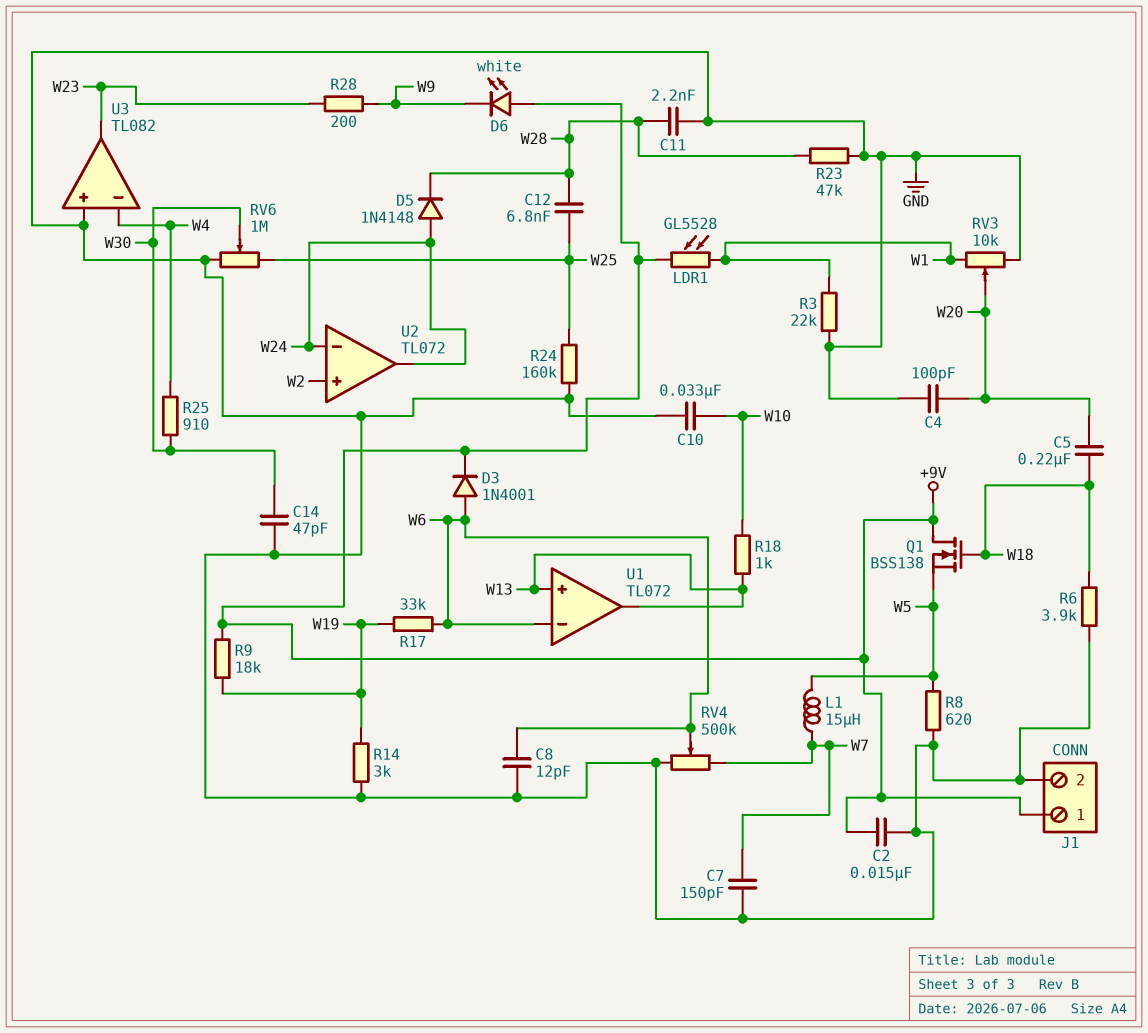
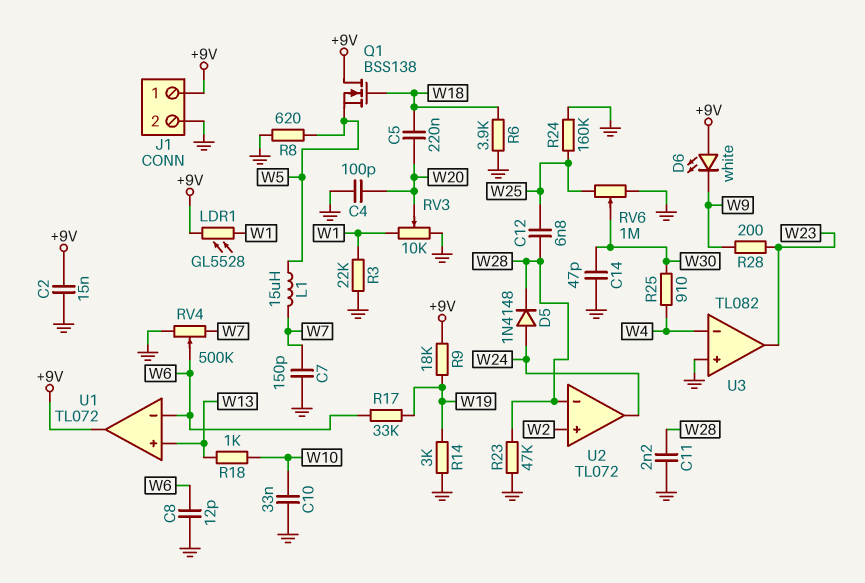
D3: diode 1N4001 (A W6, K +9V) -> none
U1 pin out: W13 -> +9V
U2 pin in-: W24 -> W28

